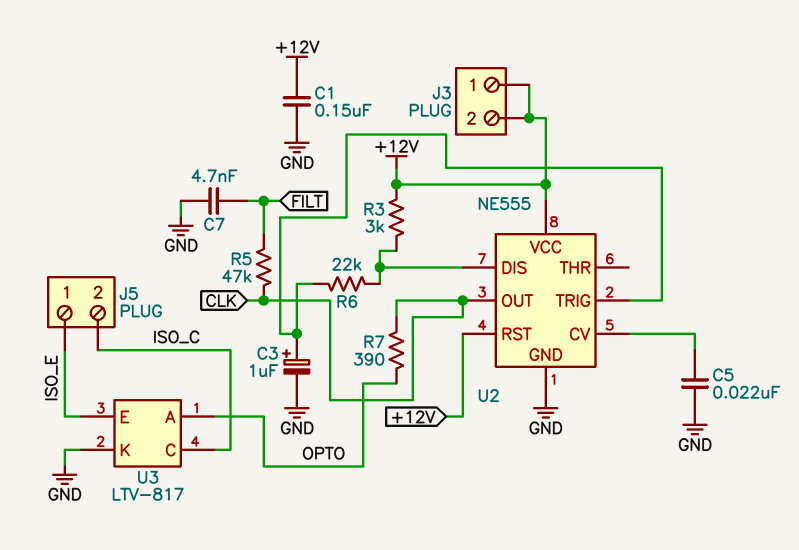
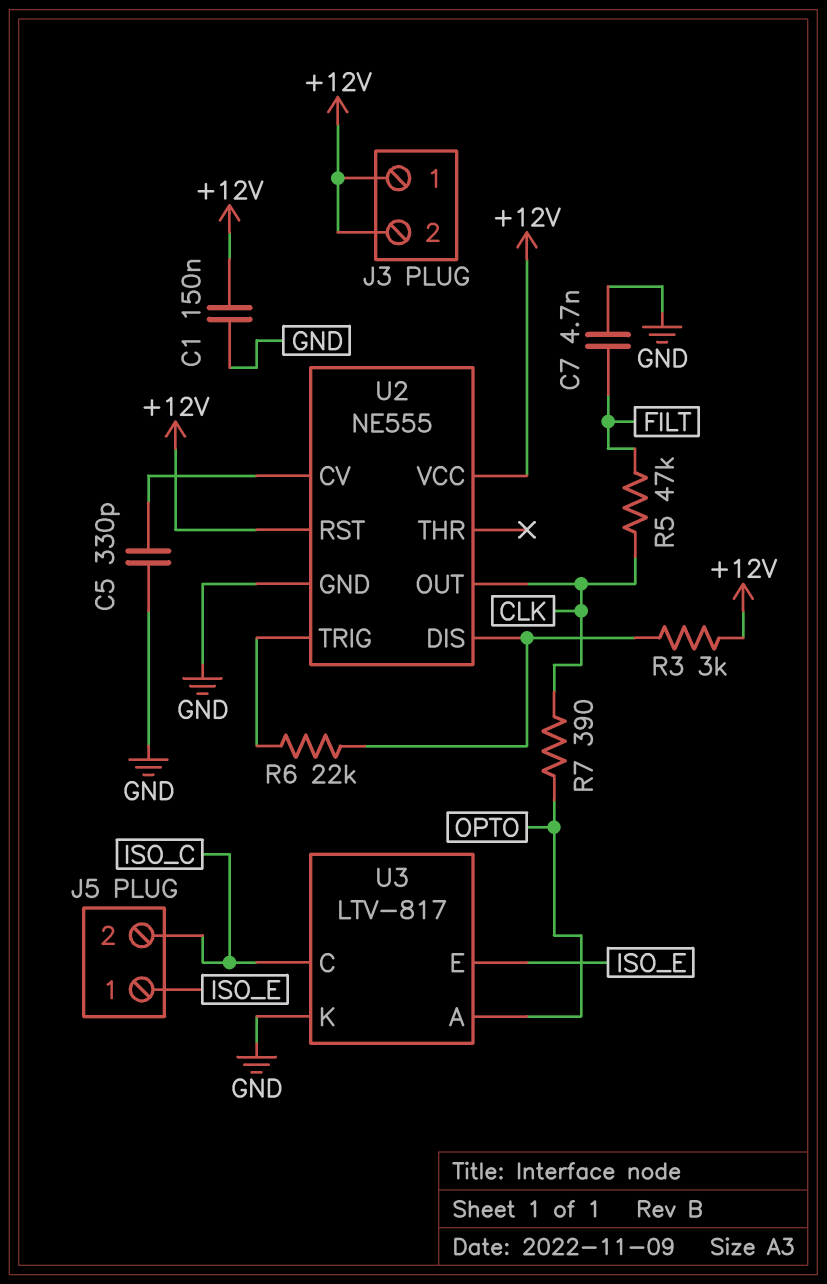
C3: 1uF (plus U2/TRIG, minus GND) -> none
C5: 22nF (GND, U2/CV) -> 330pF (GND, U2/CV)

